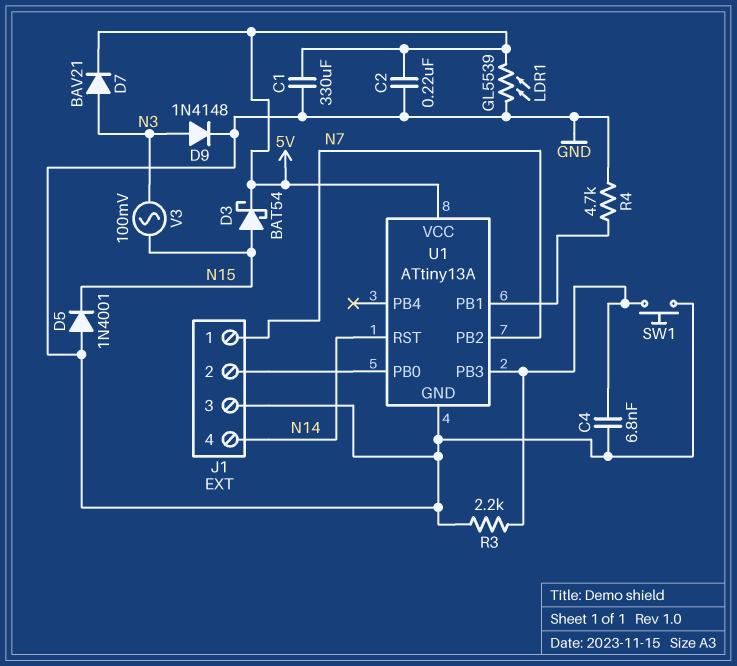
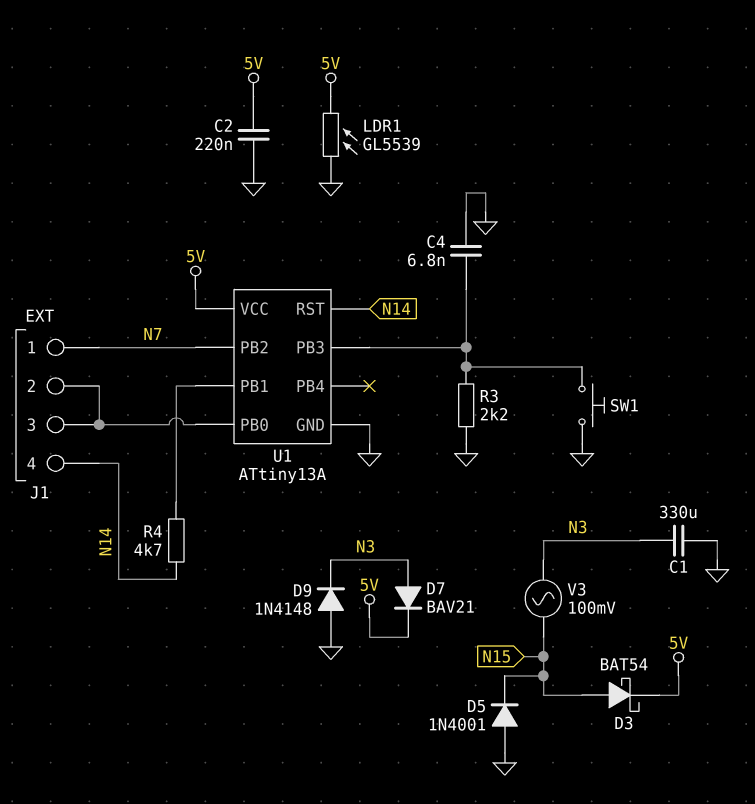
C1: 330uF (5V, GND) -> 330uF (GND, N3)
D9: diode 1N4148 (A N3, K GND) -> diode 1N4148 (A GND, K N3)
J1 pin 3: GND -> J1/2
R4: 4.7k (GND, U1/PB1) -> 4.7k (N14, U1/PB1)

